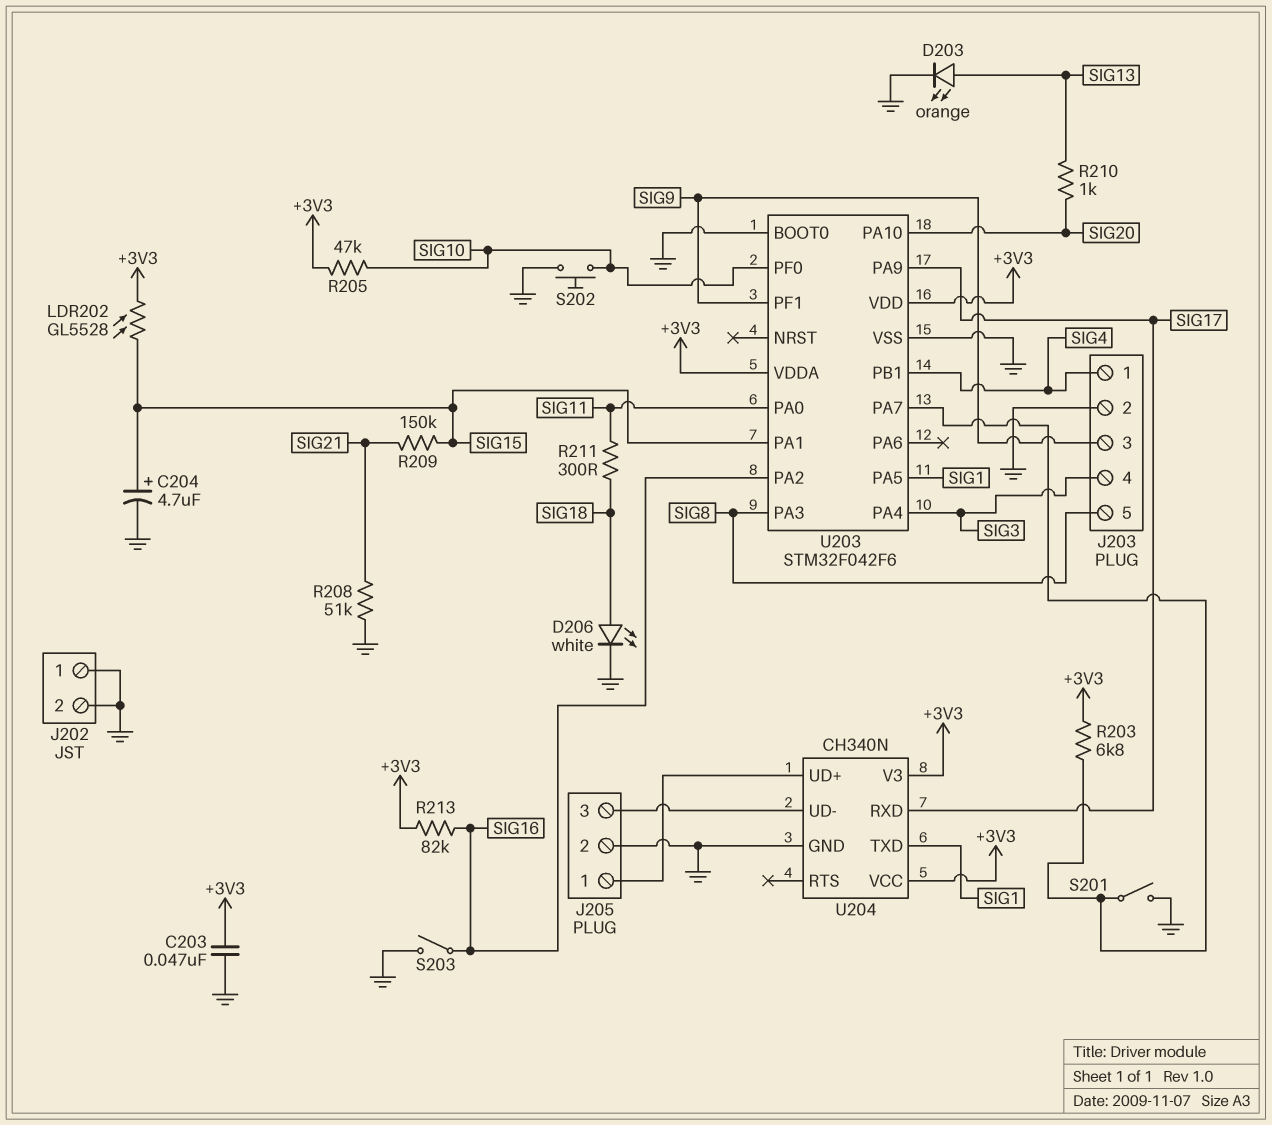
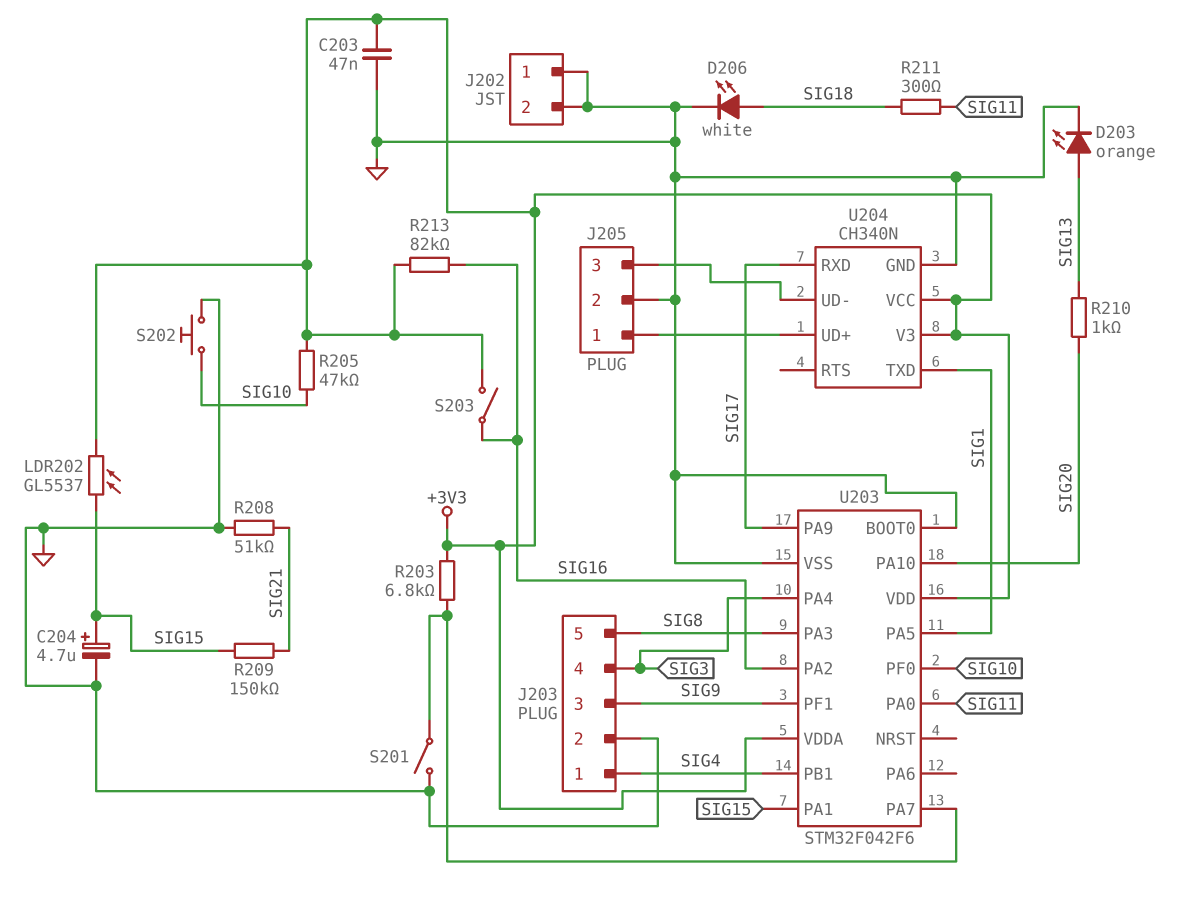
LDR202: GL5528 (+3V3, SIG15) -> GL5537 (+3V3, SIG15)
S203: switch (GND, SIG16) -> switch (+3V3, SIG16)

